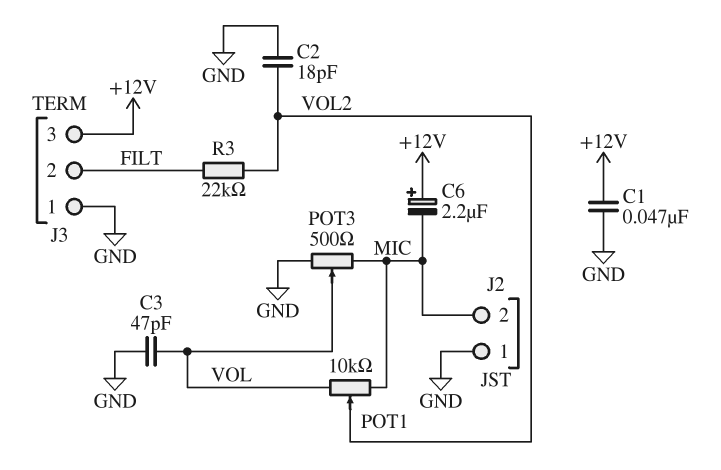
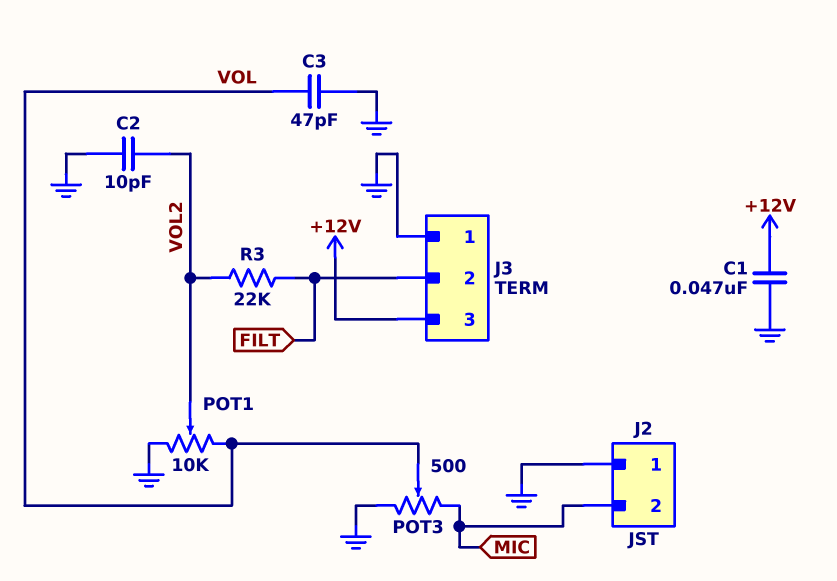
C2: 18pF (GND, VOL2) -> 10pF (GND, VOL2)
C6: 2.2uF (plus +12V, minus MIC) -> none
POT1: 10k (MIC, VOL, wiper VOL2) -> 10k (GND, VOL, wiper VOL2)

